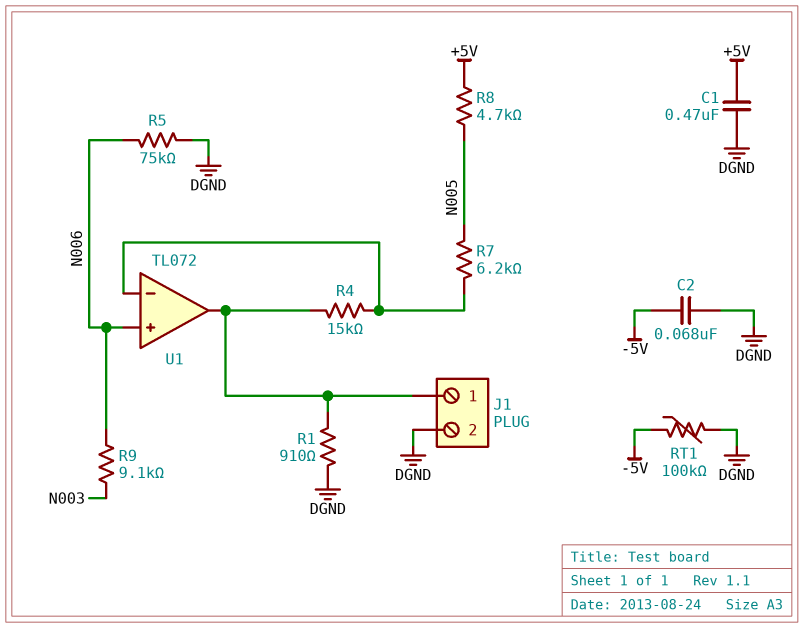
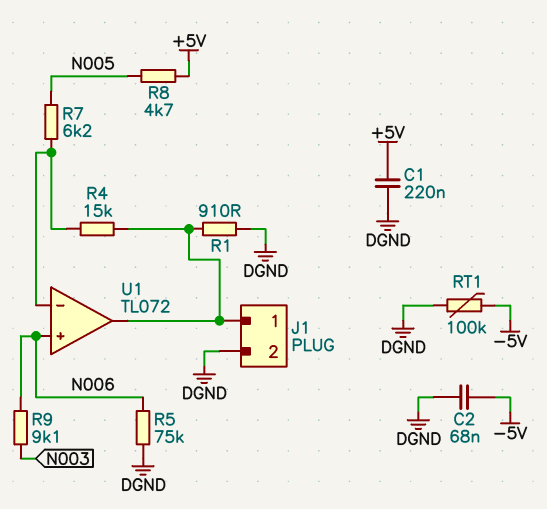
C1: 470nF (+5V, DGND) -> 220nF (+5V, DGND)

